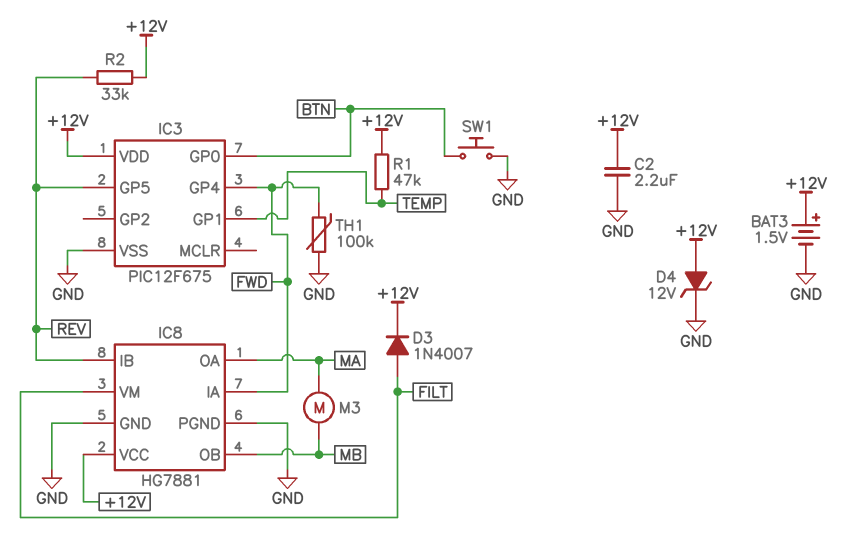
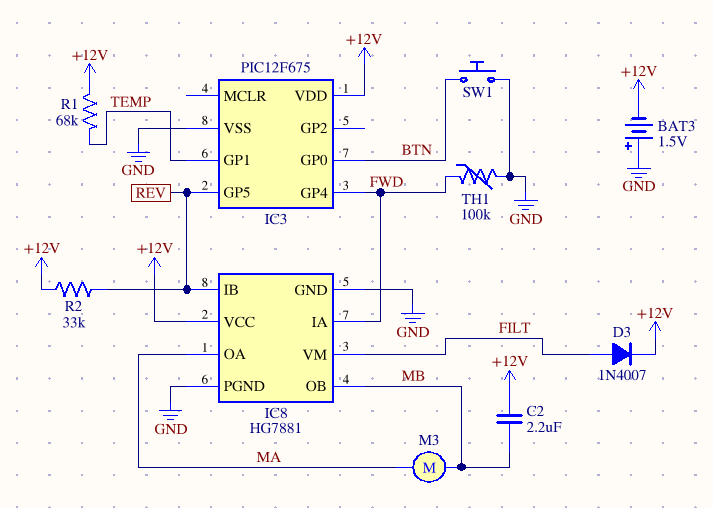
BAT3: 1.5V (plus +12V, minus GND) -> 1.5V (plus GND, minus +12V)
C2: 2.2uF (+12V, GND) -> 2.2uF (+12V, MB)
D4: zener 12V (A +12V, K GND) -> none
R1: 47k (+12V, TEMP) -> 68k (+12V, TEMP)

